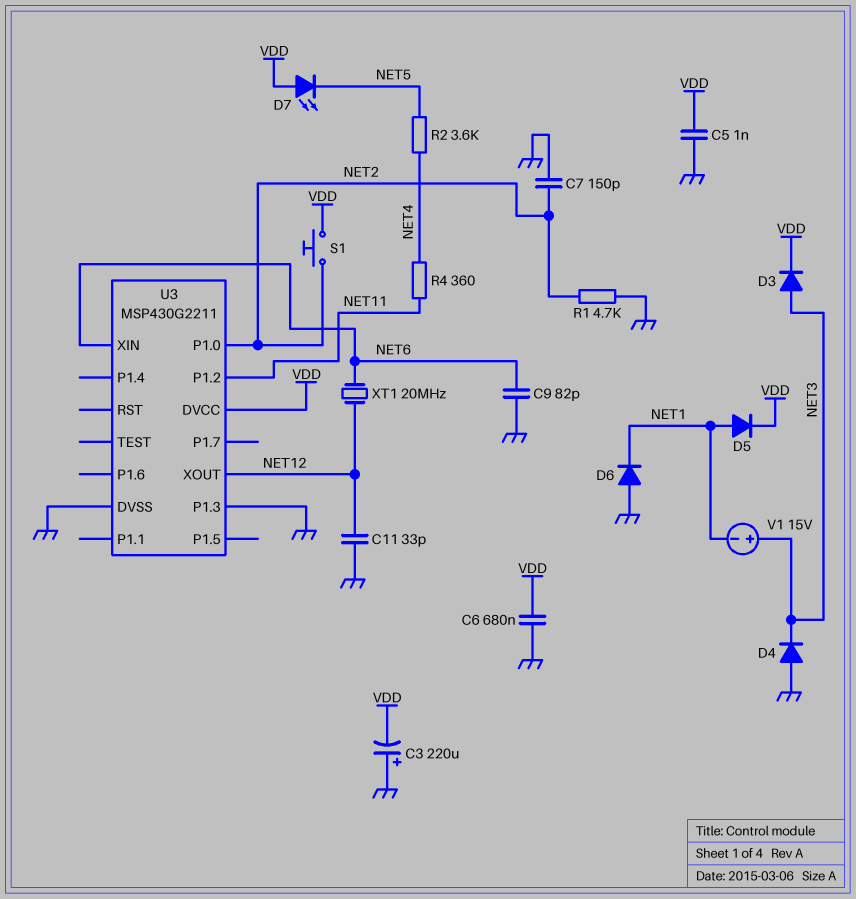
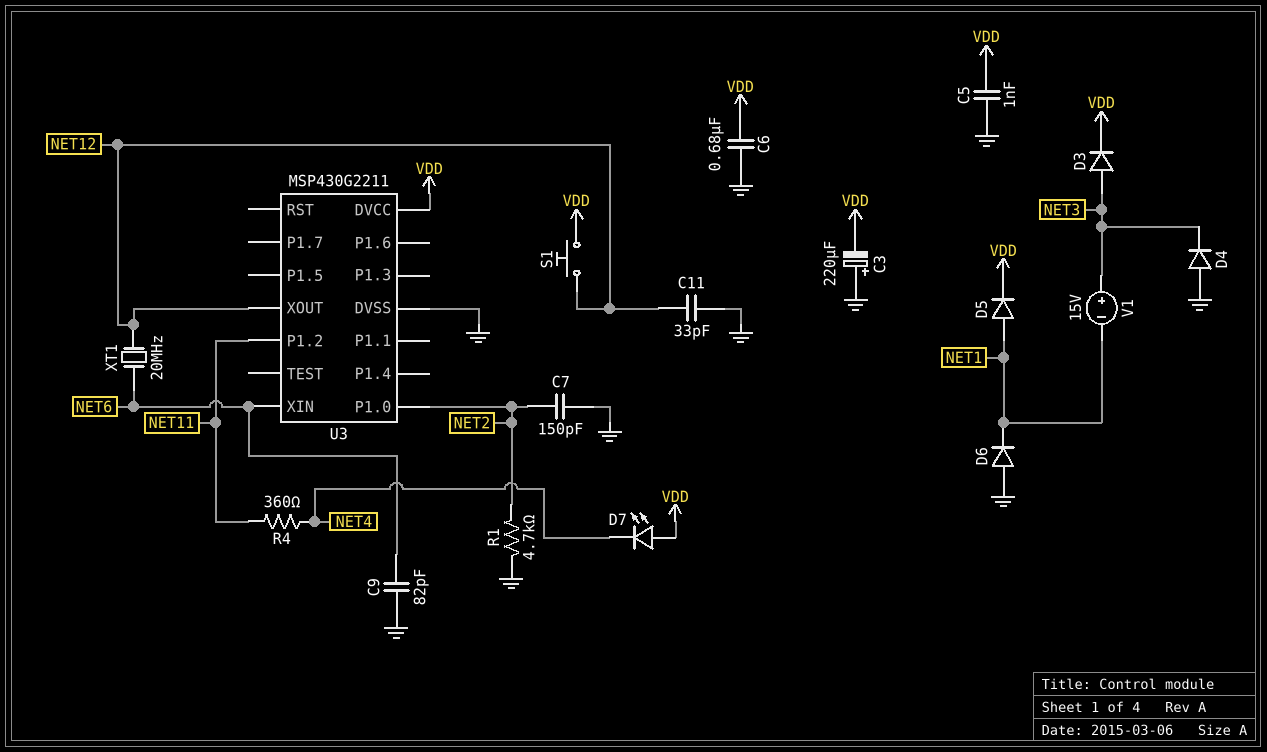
D7: LED (A VDD, K NET5) -> LED (A VDD, K NET4)
R2: 3.6k (NET4, NET5) -> none
S1: button (NET2, VDD) -> button (NET12, VDD)
U3 pin P1.3: GND -> none

